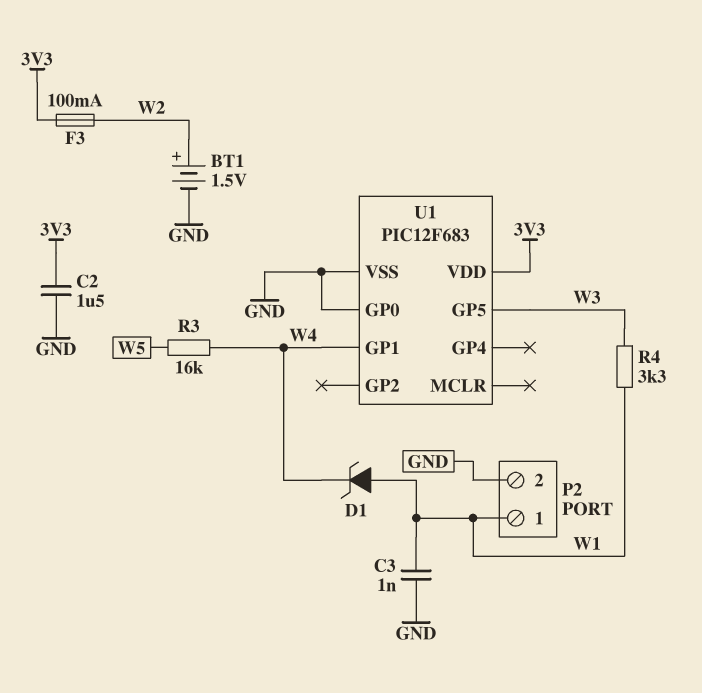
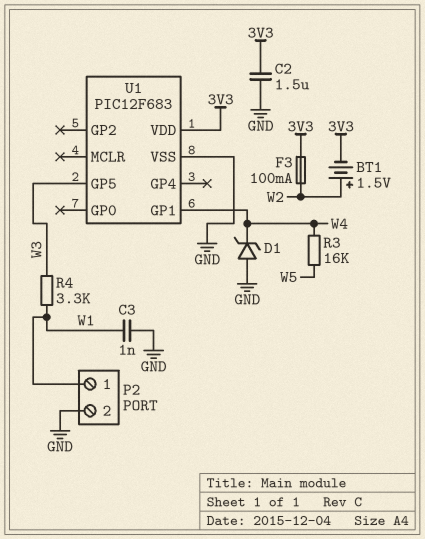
BT1: 1.5V (plus W2, minus GND) -> 1.5V (plus W2, minus 3V3)
D1: zener (A W1, K W4) -> zener (A GND, K W4)
U1 pin GP0: GND -> none

